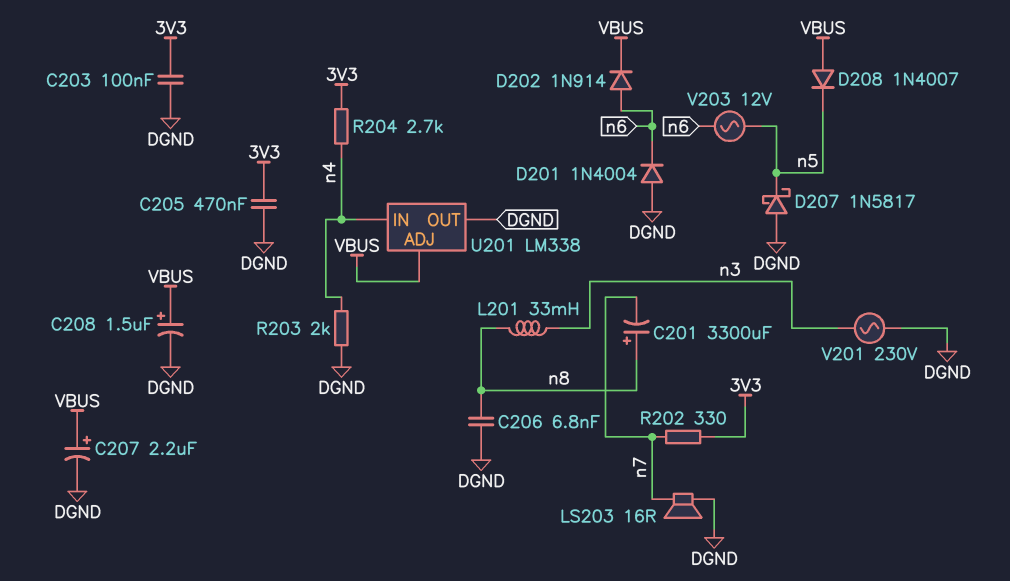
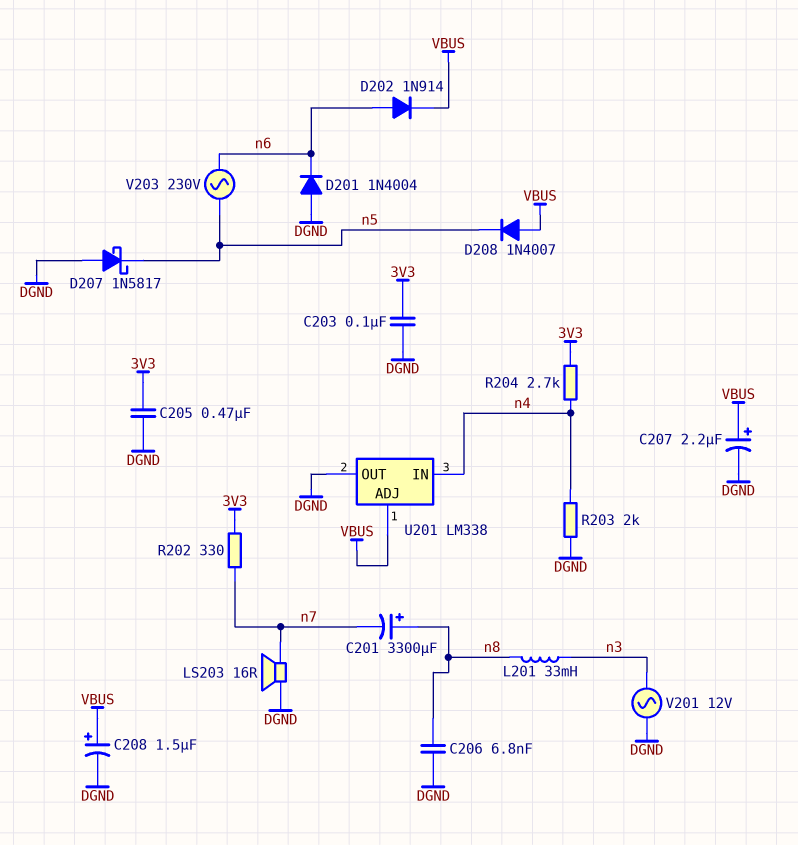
V201: AC 230V (DGND, n3) -> AC 12V (DGND, n3)
V203: AC 12V (n5, n6) -> AC 230V (n5, n6)

